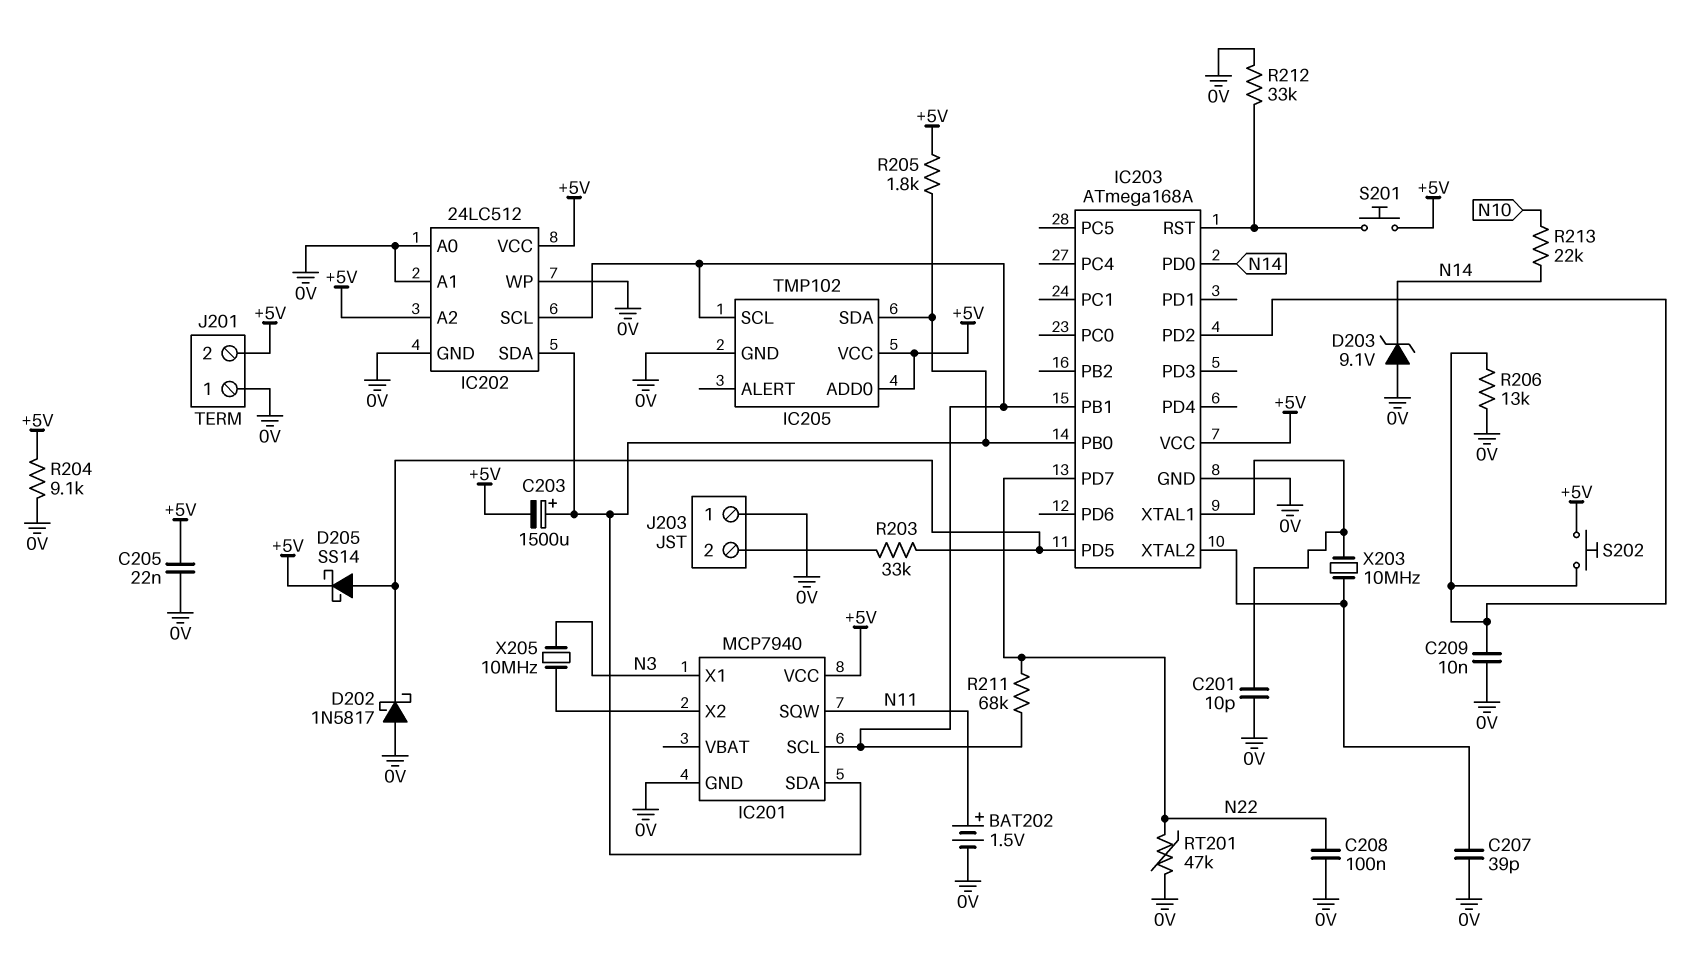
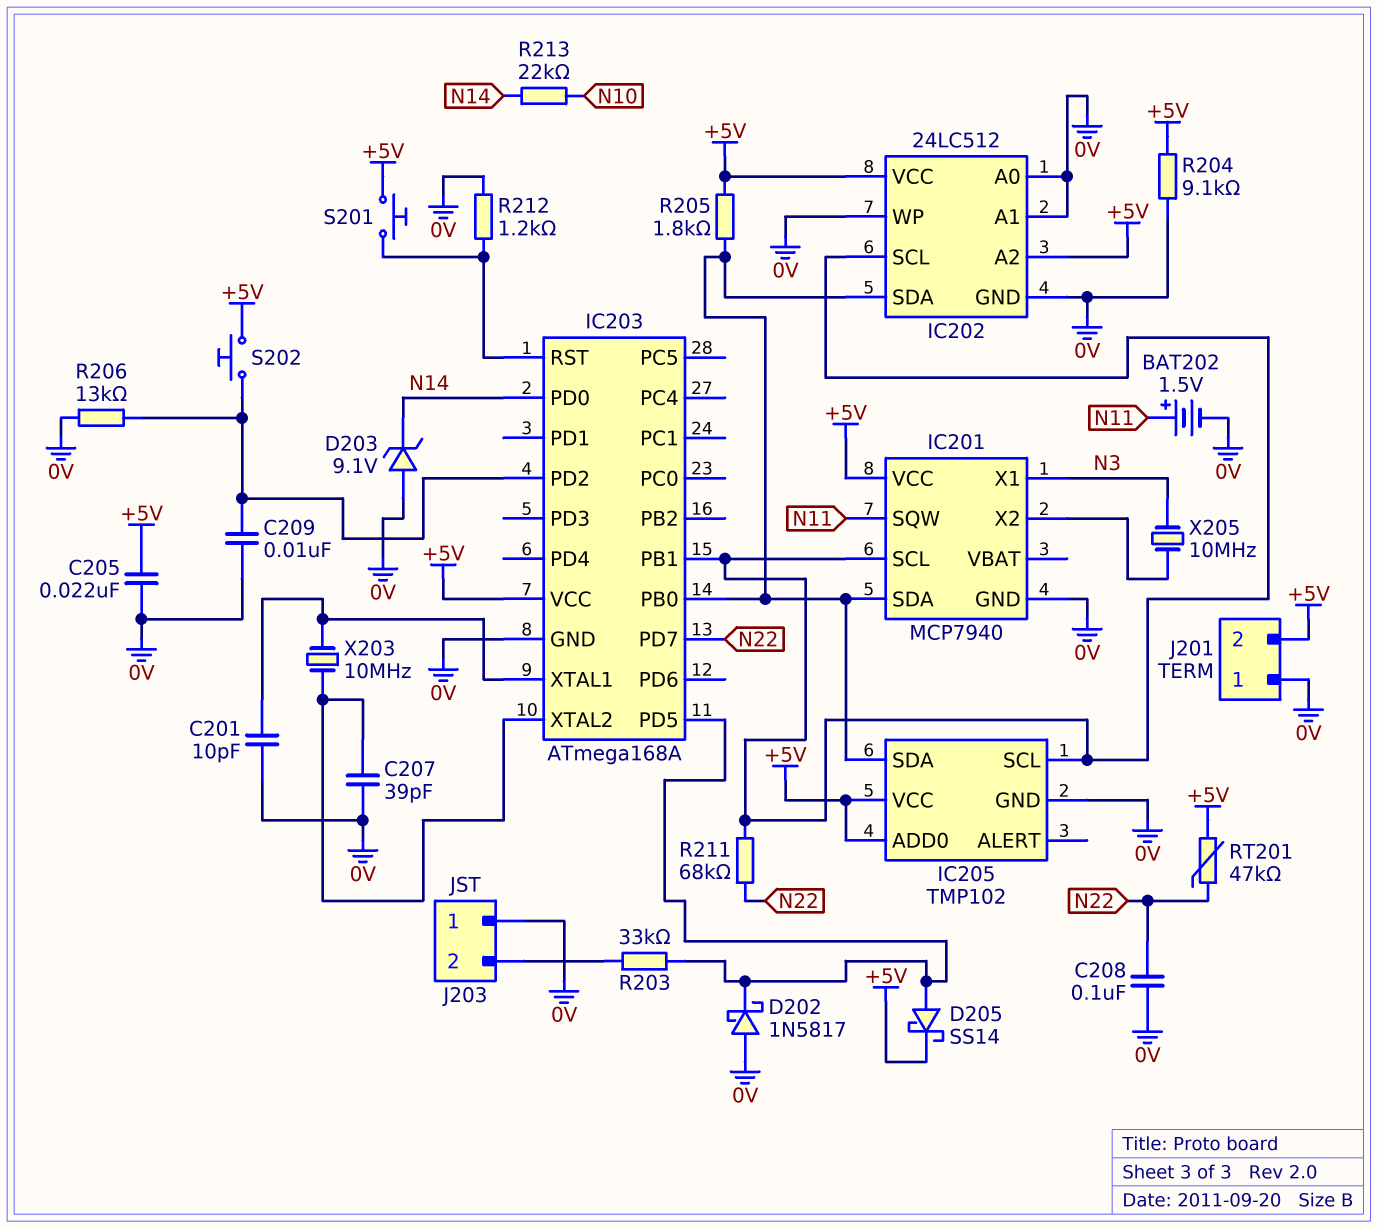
C203: 1500uF (plus IC201/SDA, minus +5V) -> none
R212: 33k (0V, IC203/RST) -> 1.2k (0V, IC203/RST)
RT201: 47k (0V, N22) -> 47k (+5V, N22)

